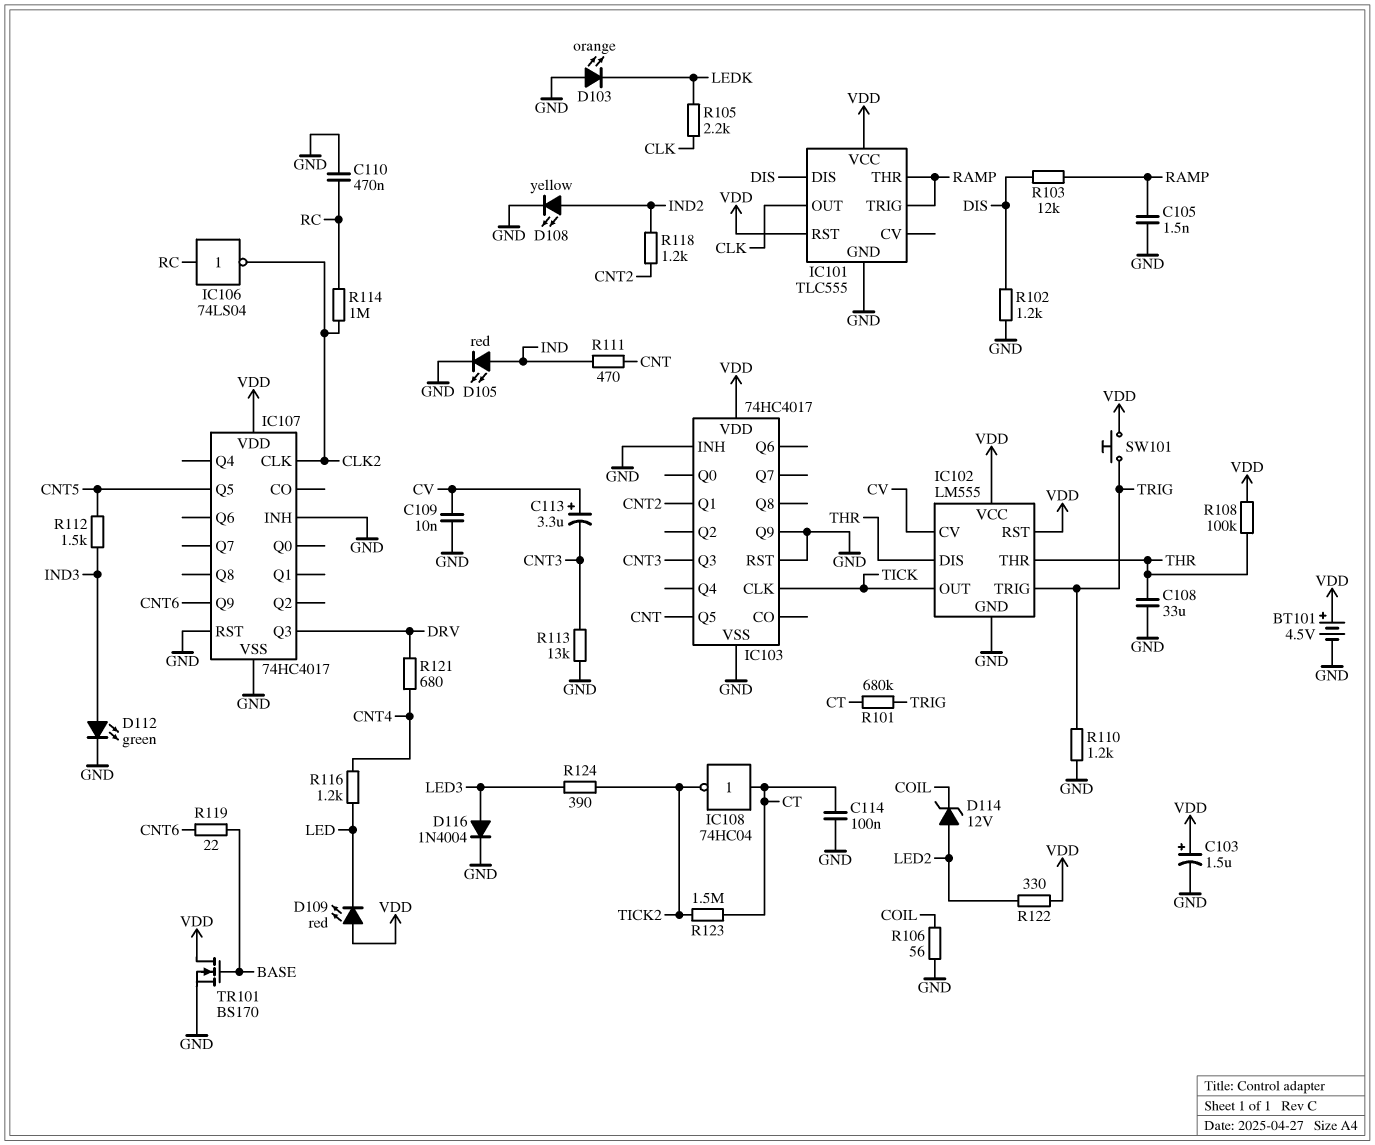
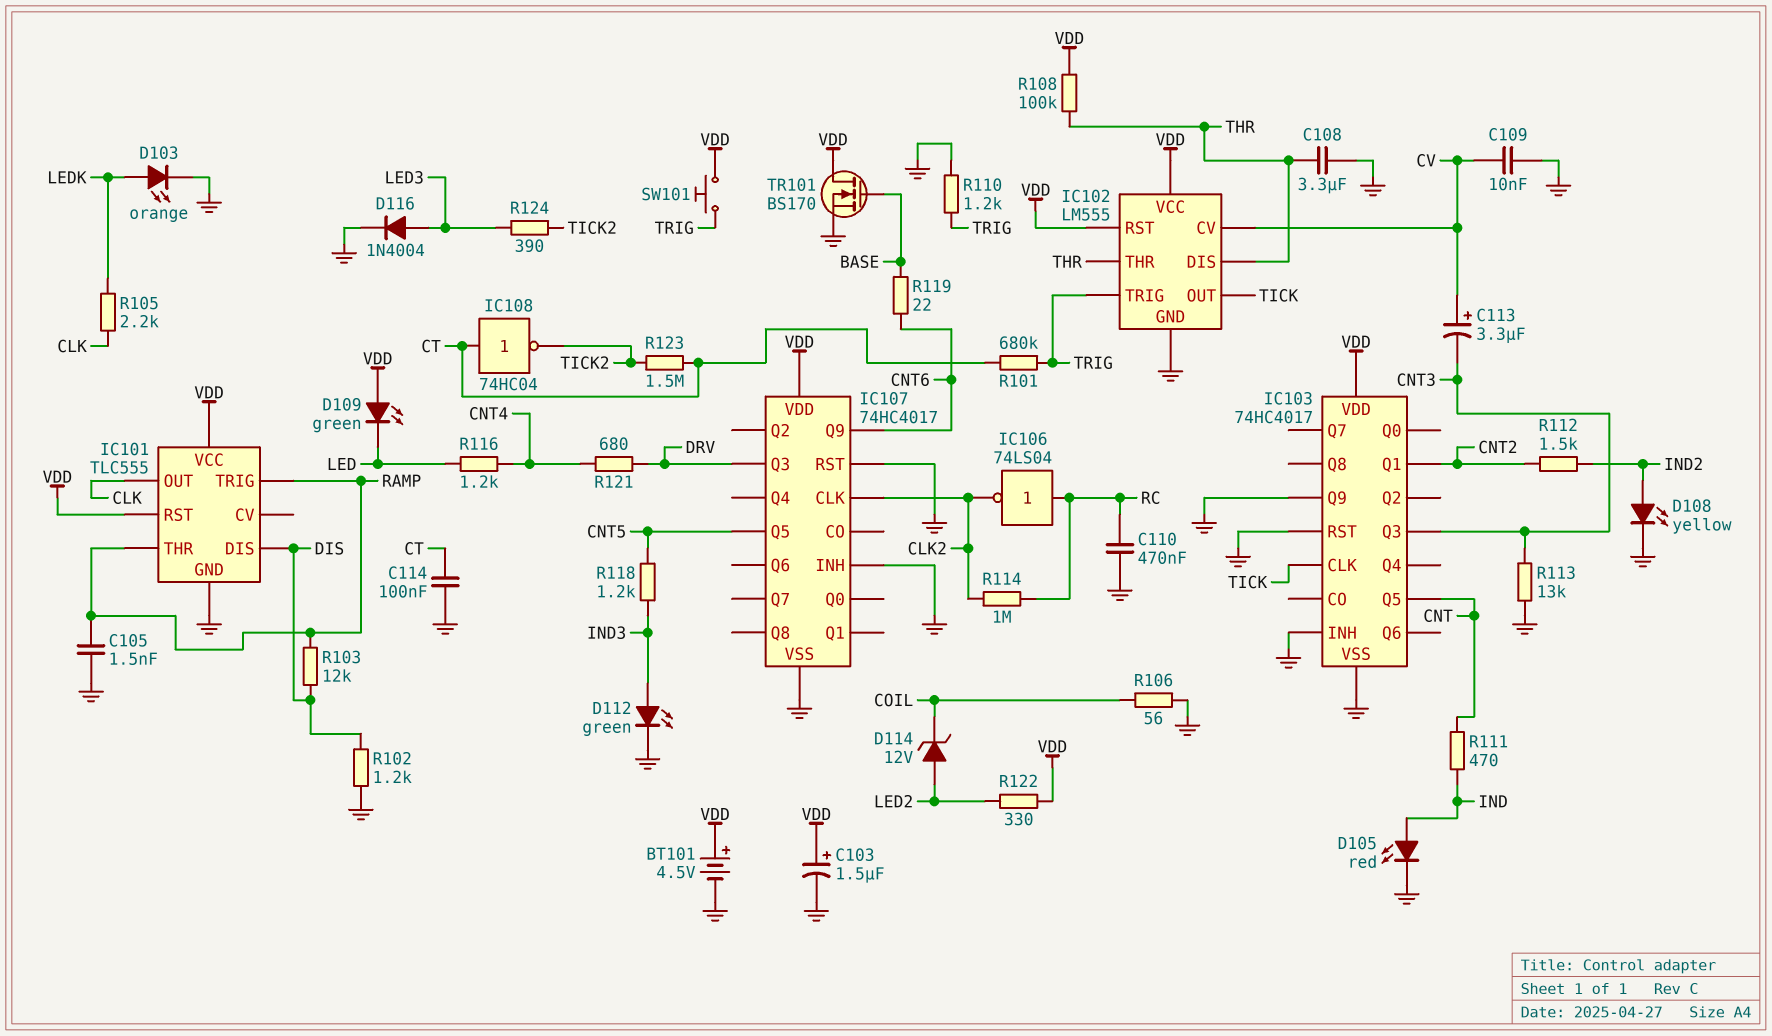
C108: 33uF (GND, THR) -> 3.3uF (GND, THR)
D103: LED orange (A GND, K LEDK) -> LED orange (A LEDK, K GND)
D109: LED red (A VDD, K LED) -> LED green (A VDD, K LED)
R112: 1.5k (CNT5, IND3) -> 1.5k (CNT2, IND2)
R118: 1.2k (CNT2, IND2) -> 1.2k (CNT5, IND3)

